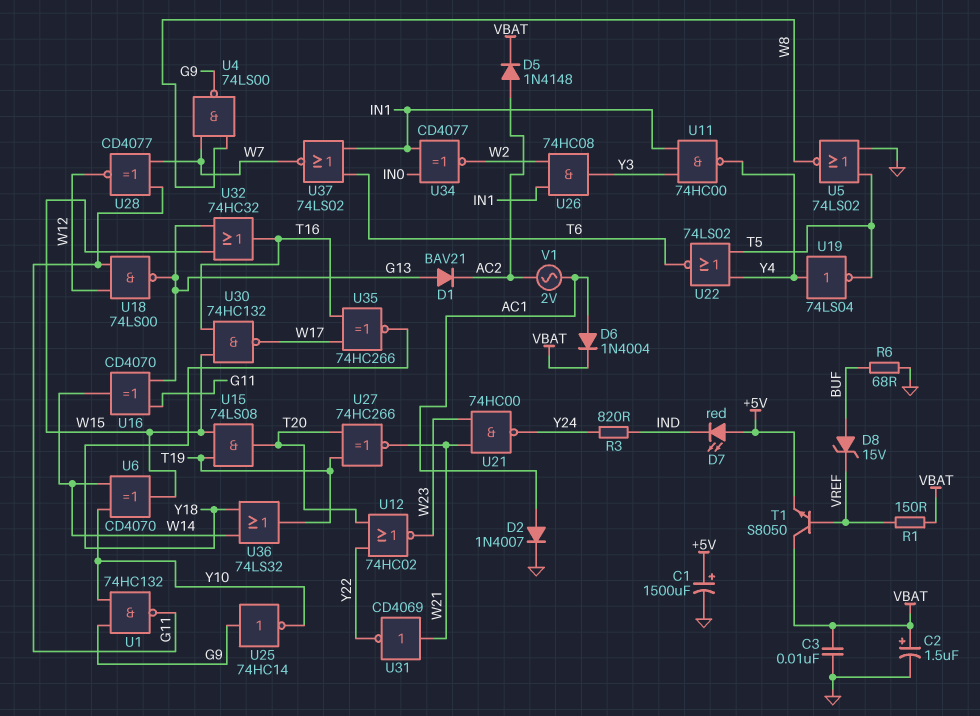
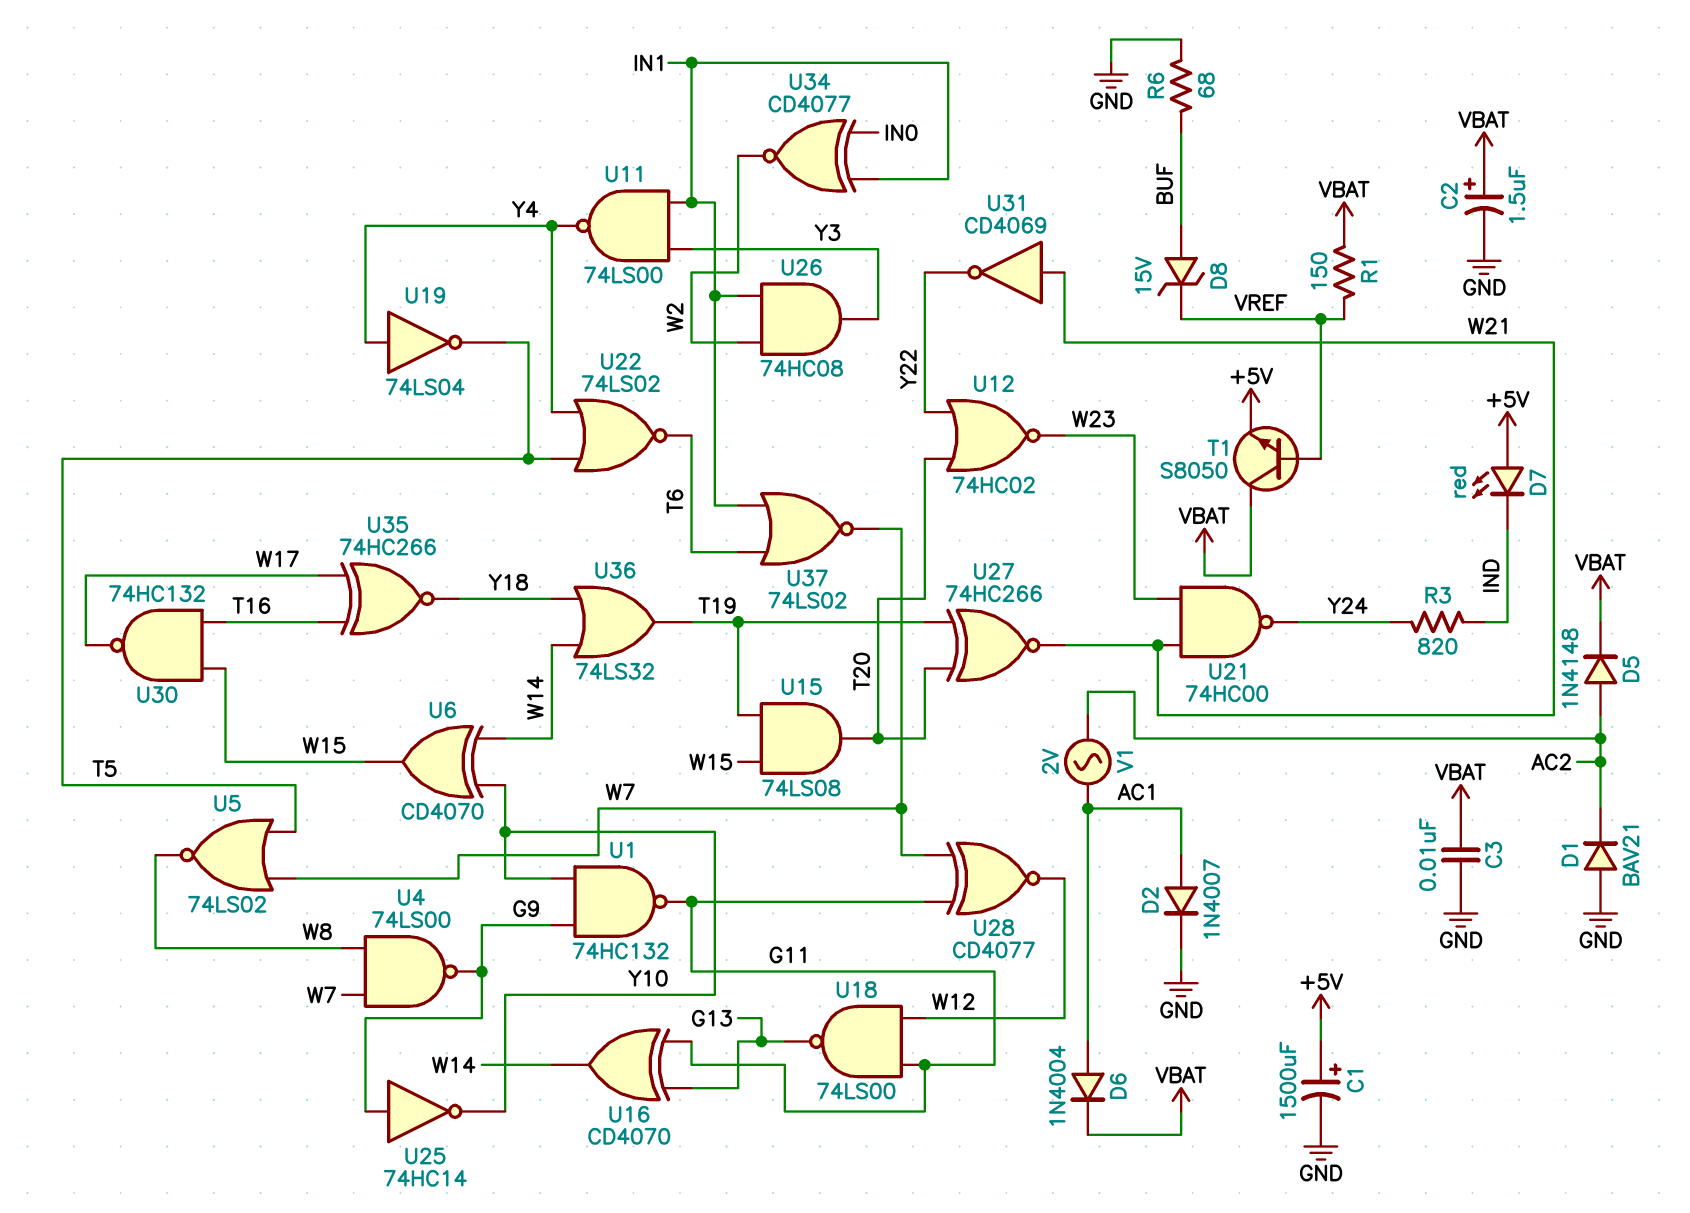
D1: diode BAV21 (A G13, K AC2) -> diode BAV21 (A GND, K AC2)
U5: NOR 74LS02 (in GND, in T5, out W8) -> NOR 74LS02 (in T5, in W7, out W8)
U11: NAND 74HC00 (in IN1, in Y3, out Y4) -> NAND 74LS00 (in IN1, in Y3, out Y4)
U32: OR 74HC32 (in G13, in W15, out T16) -> none

